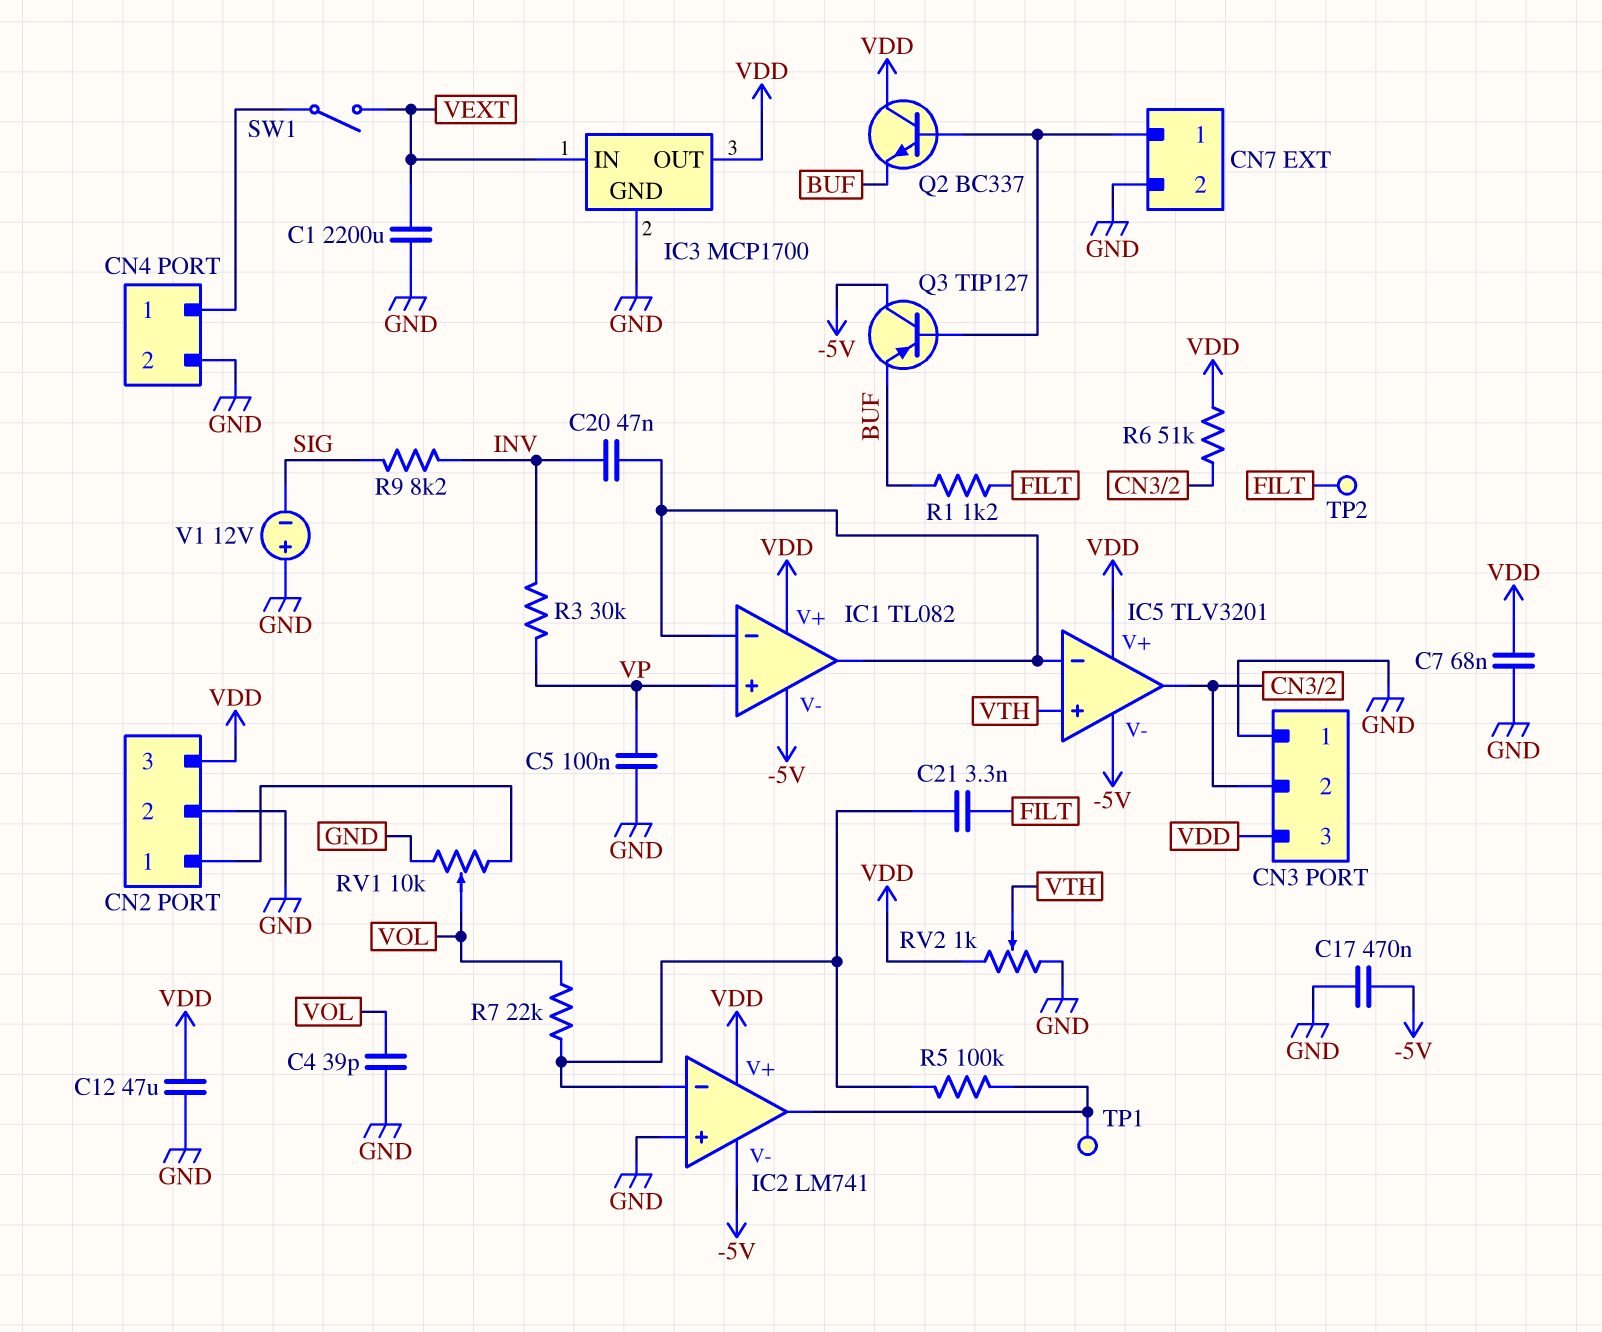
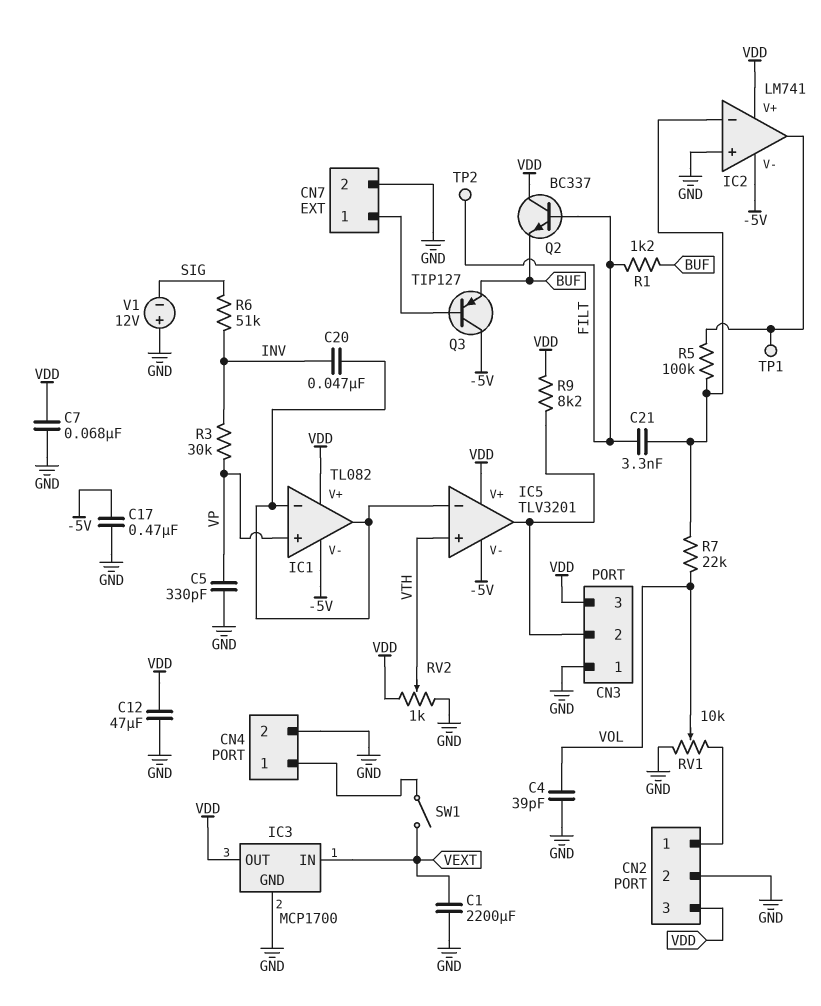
C5: 100nF (GND, VP) -> 330pF (GND, VP)
Q2: NPN BC337 (B CN7/1, C VDD, E BUF) -> NPN BC337 (B FILT, C VDD, E BUF)
R6: 51k (CN3/2, VDD) -> 51k (INV, SIG)
R9: 8.2k (INV, SIG) -> 8.2k (CN3/2, VDD)

